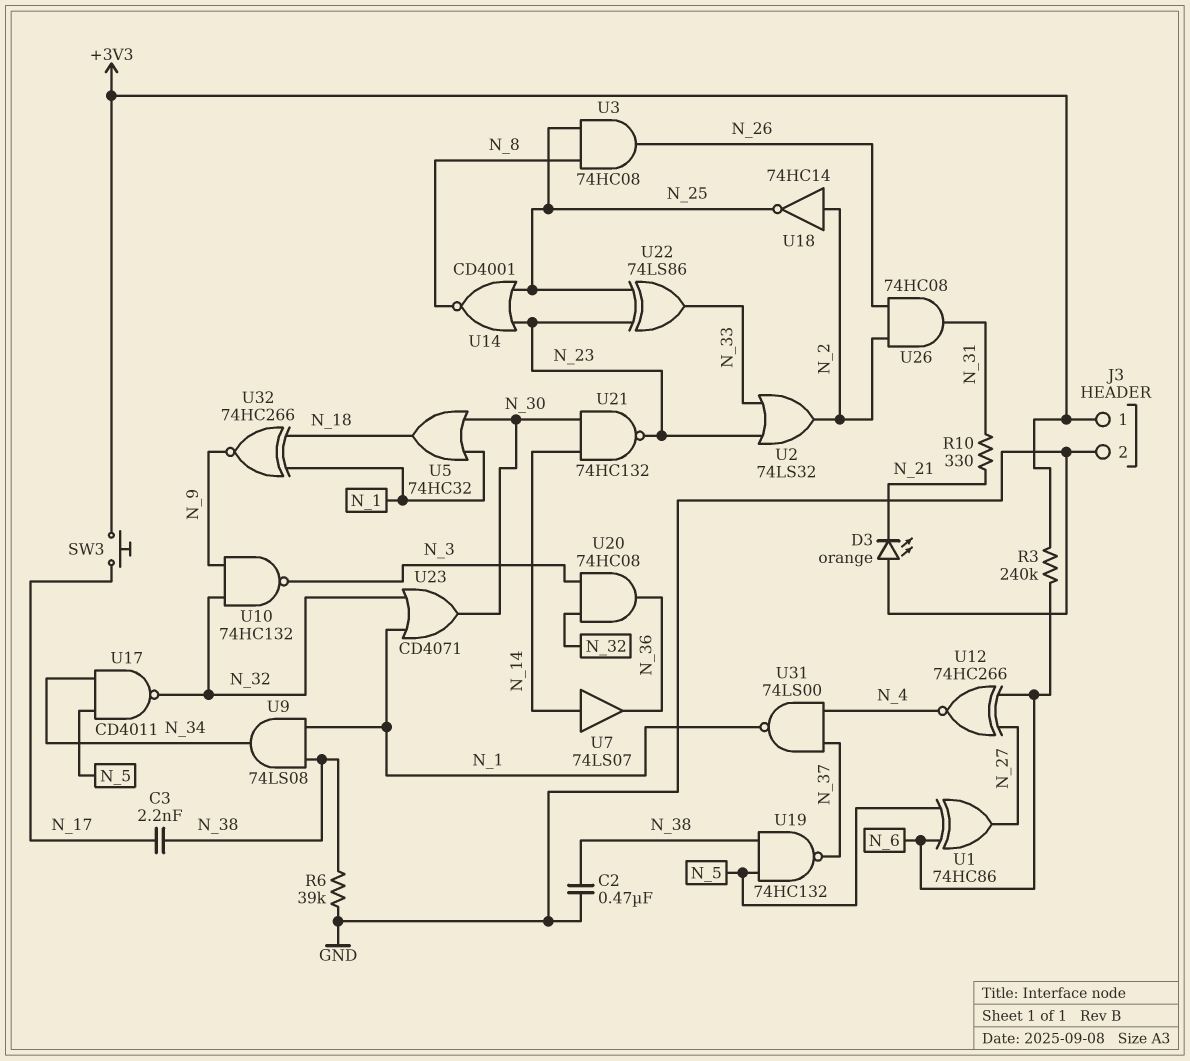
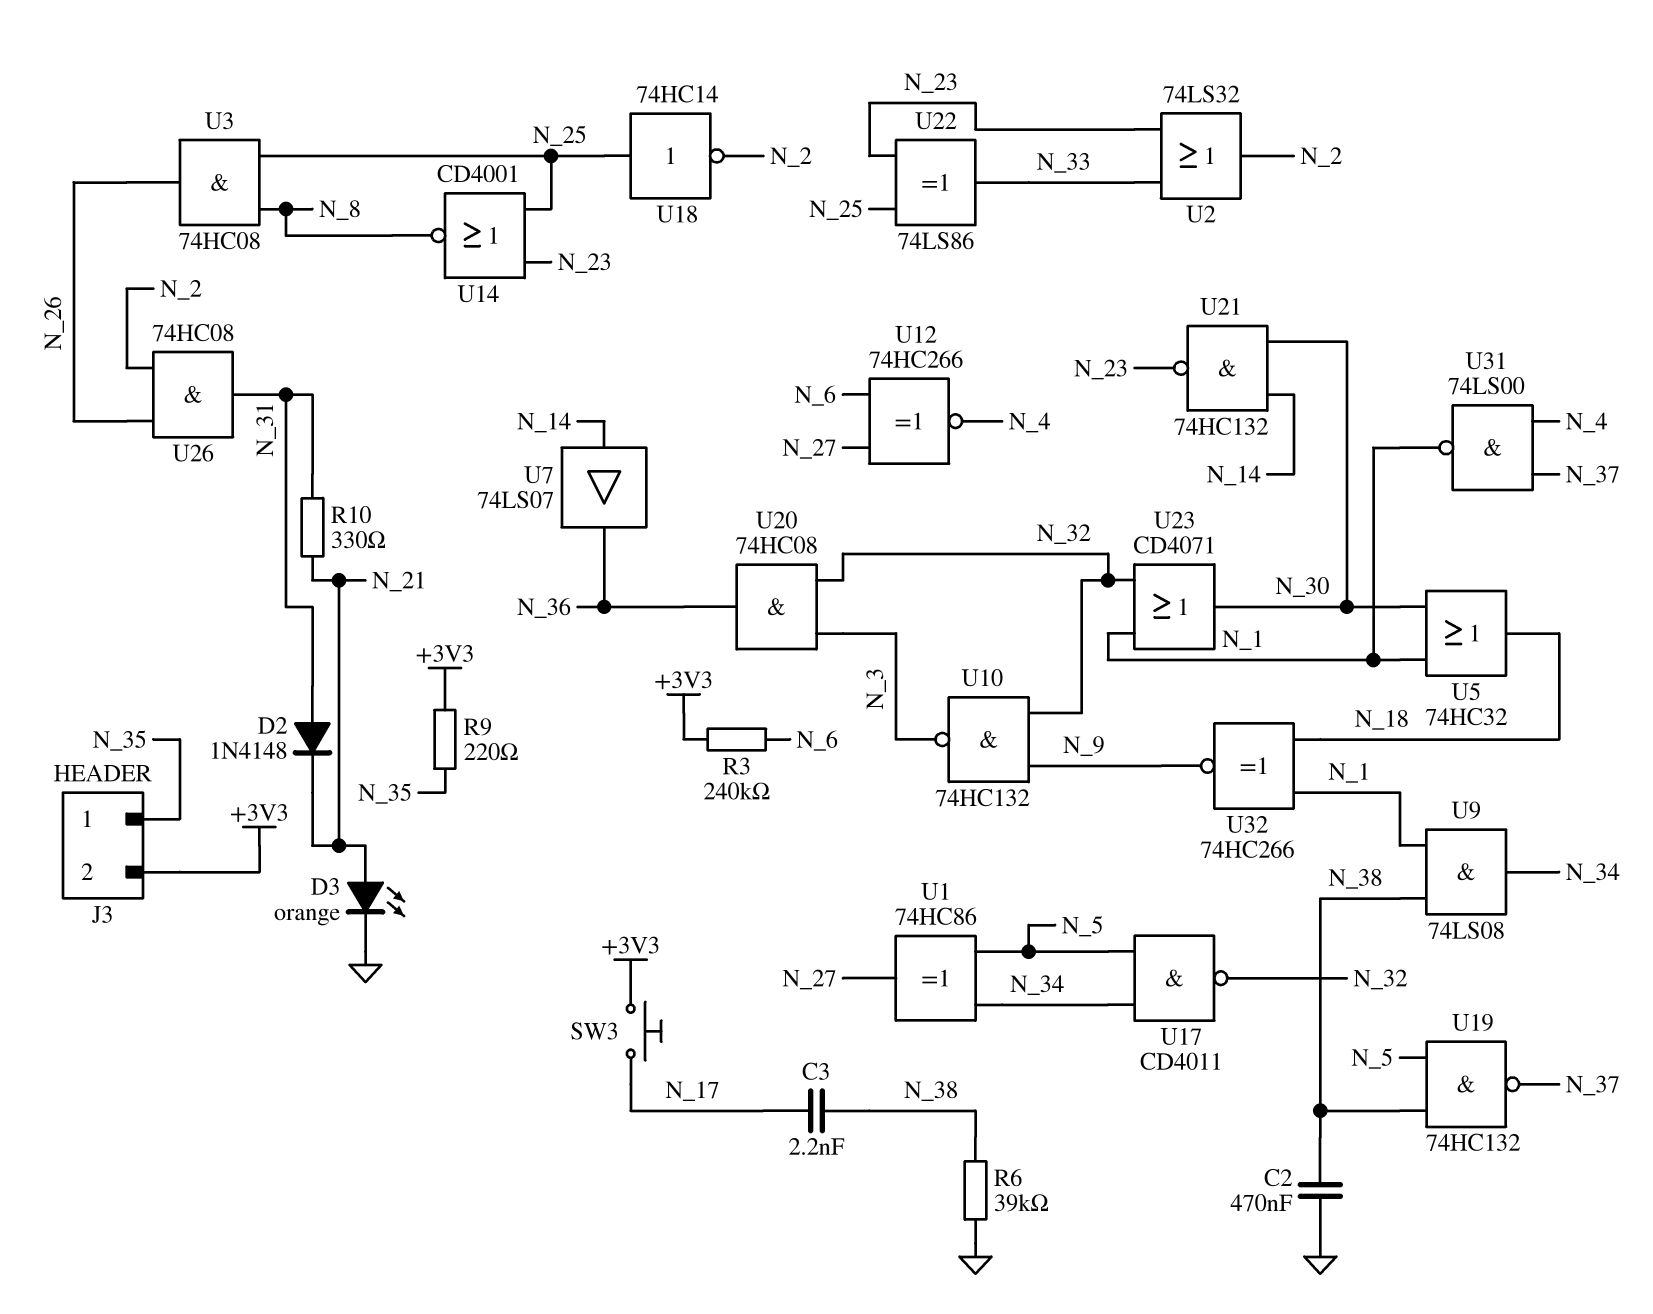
D2: none -> diode 1N4148 (A N_31, K N_21)
D3: LED orange (A GND, K N_21) -> LED orange (A N_21, K GND)
J3 pin 1: +3V3 -> N_35
J3 pin 2: GND -> +3V3
R9: none -> 220 (+3V3, N_35)
U1: XOR 74HC86 (in N_5, in N_6, out N_27) -> XOR 74HC86 (in N_5, in N_34, out N_27)
U18: NOT 74HC14 (in N_2, out N_25) -> NOT 74HC14 (in N_25, out N_2)

